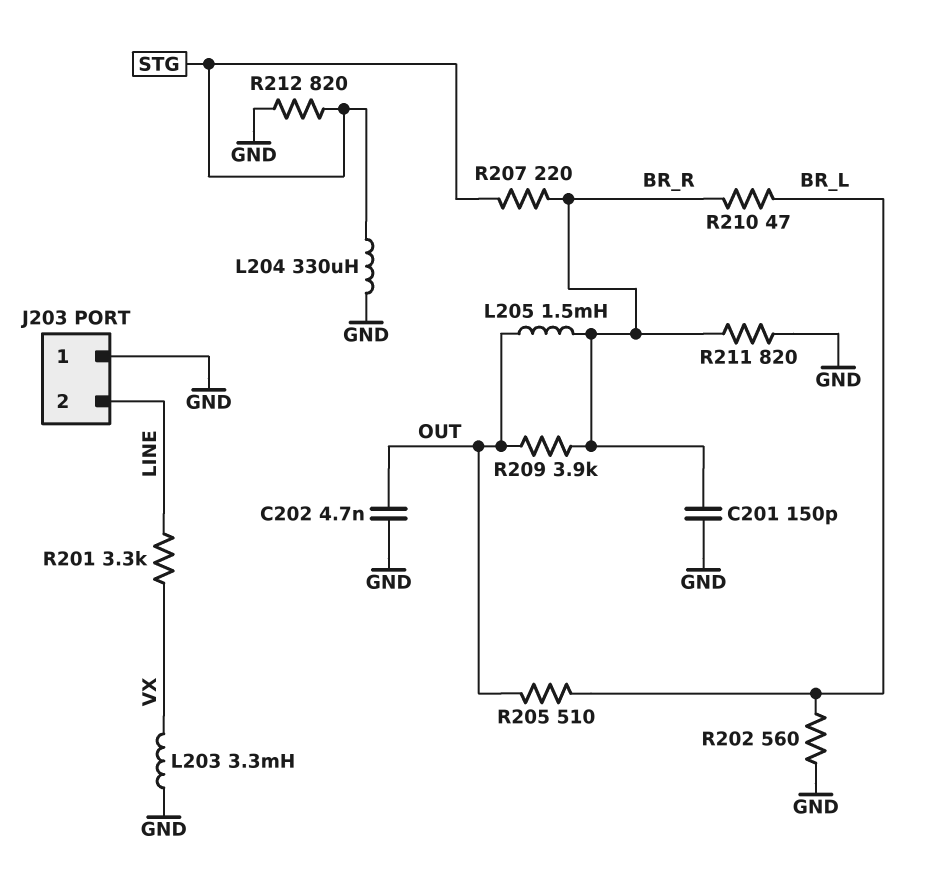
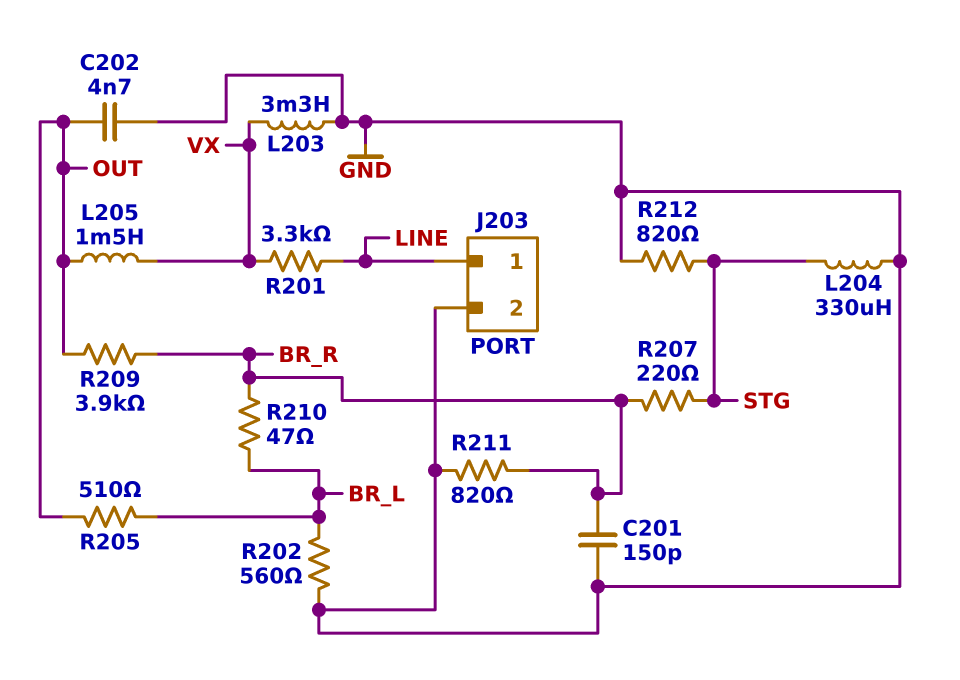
J203 pin 1: GND -> LINE
J203 pin 2: LINE -> GND
L205: 1.5mH (BR_R, OUT) -> 1.5mH (OUT, VX)

